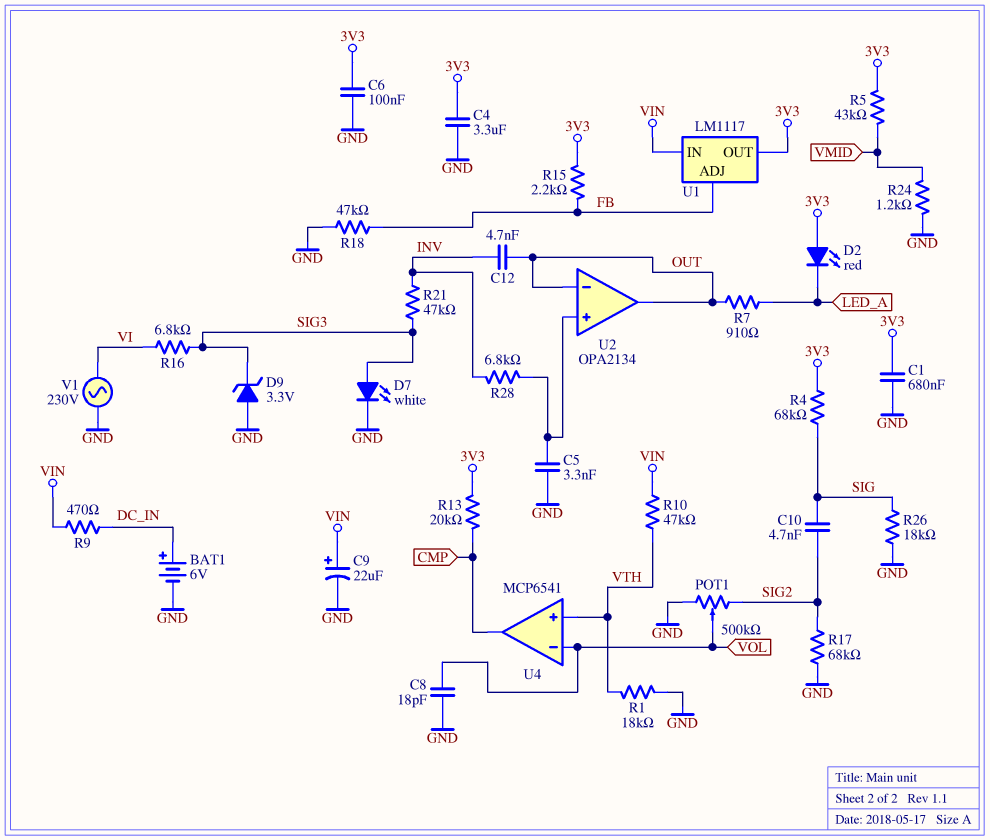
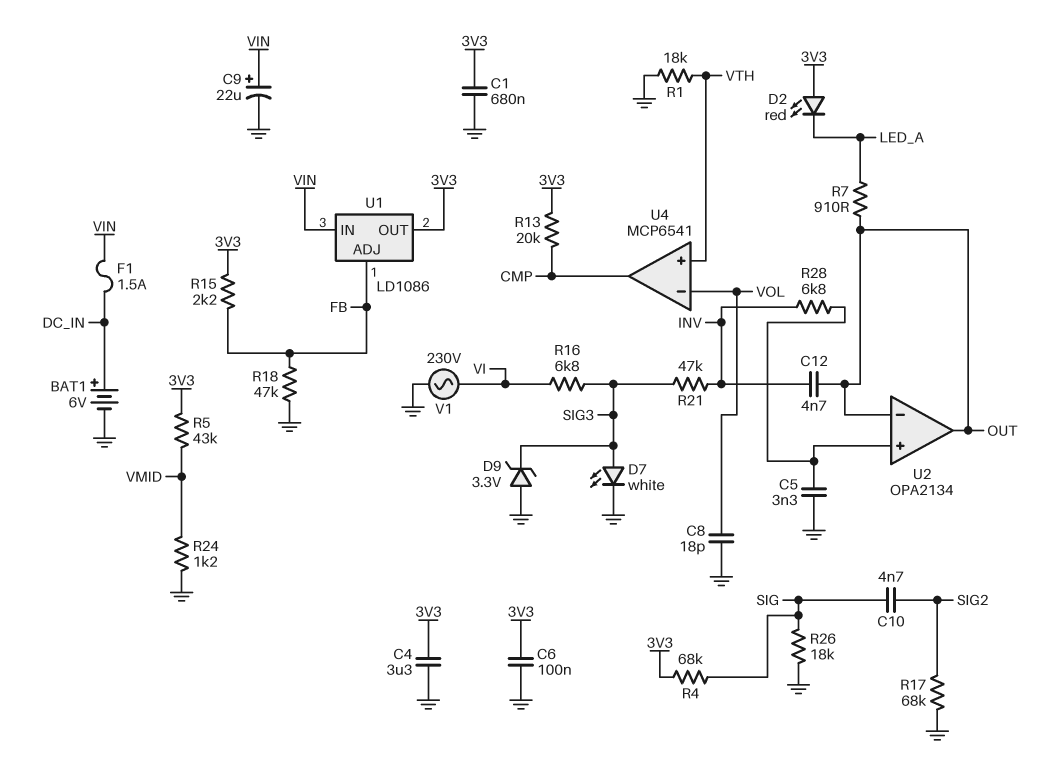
F1: none -> 1.5A (DC_IN, VIN)
POT1: 500k (GND, SIG2, wiper VOL) -> none
R9: 470 (DC_IN, VIN) -> none
R10: 47k (VIN, VTH) -> none
U1: LM1117 -> LD1086

